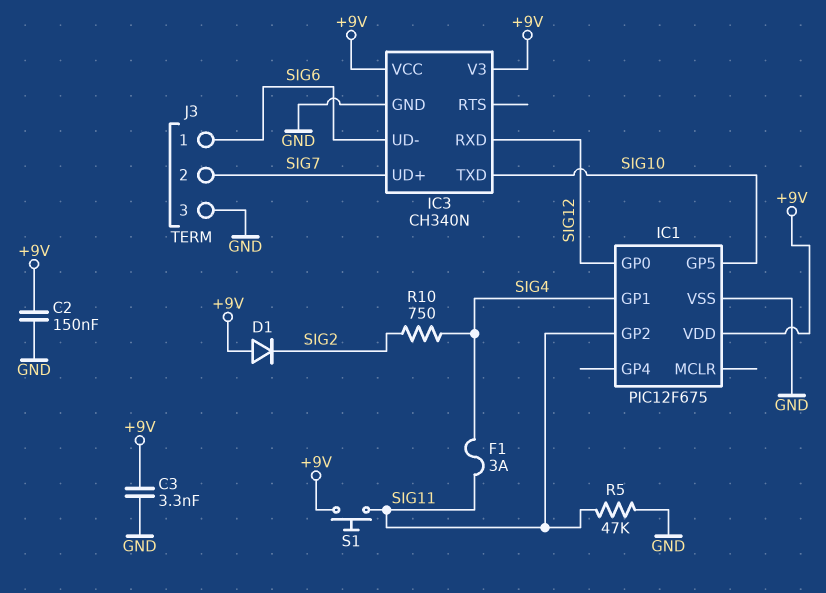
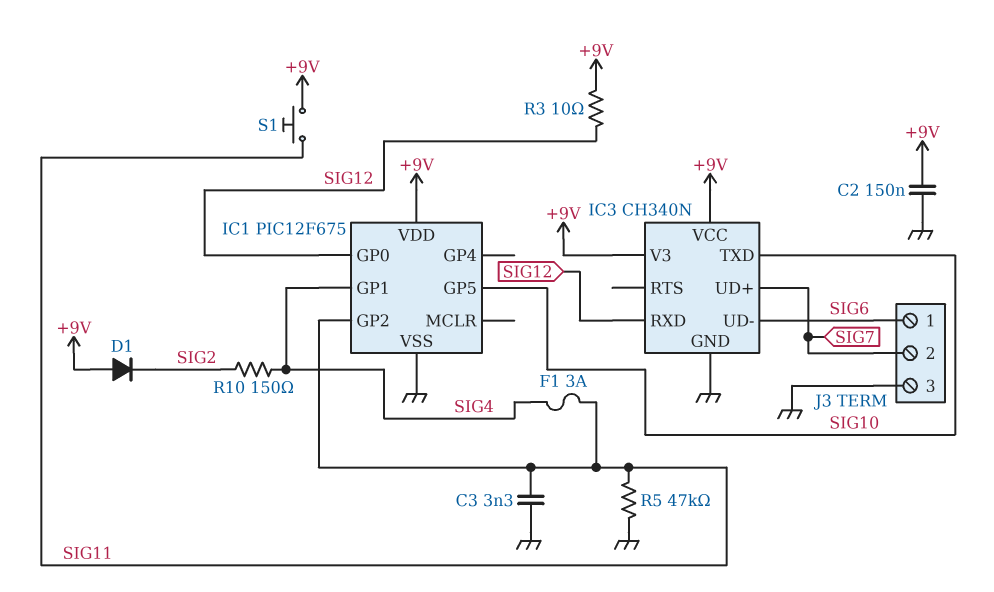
C3: 3.3nF (+9V, GND) -> 3.3nF (GND, SIG11)
R3: none -> 10 (+9V, SIG12)
R10: 750 (SIG2, SIG4) -> 150 (SIG2, SIG4)

